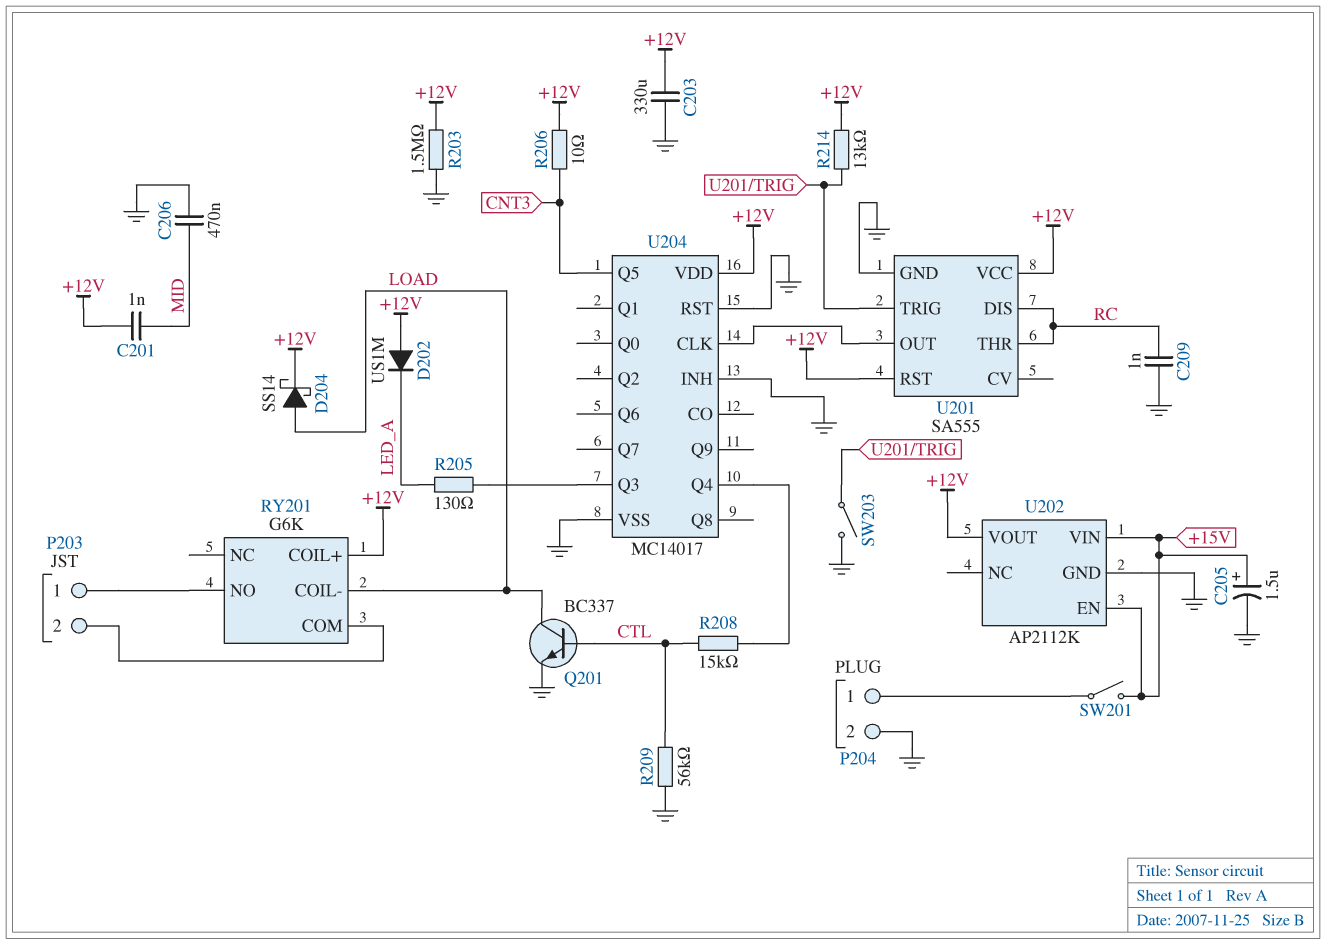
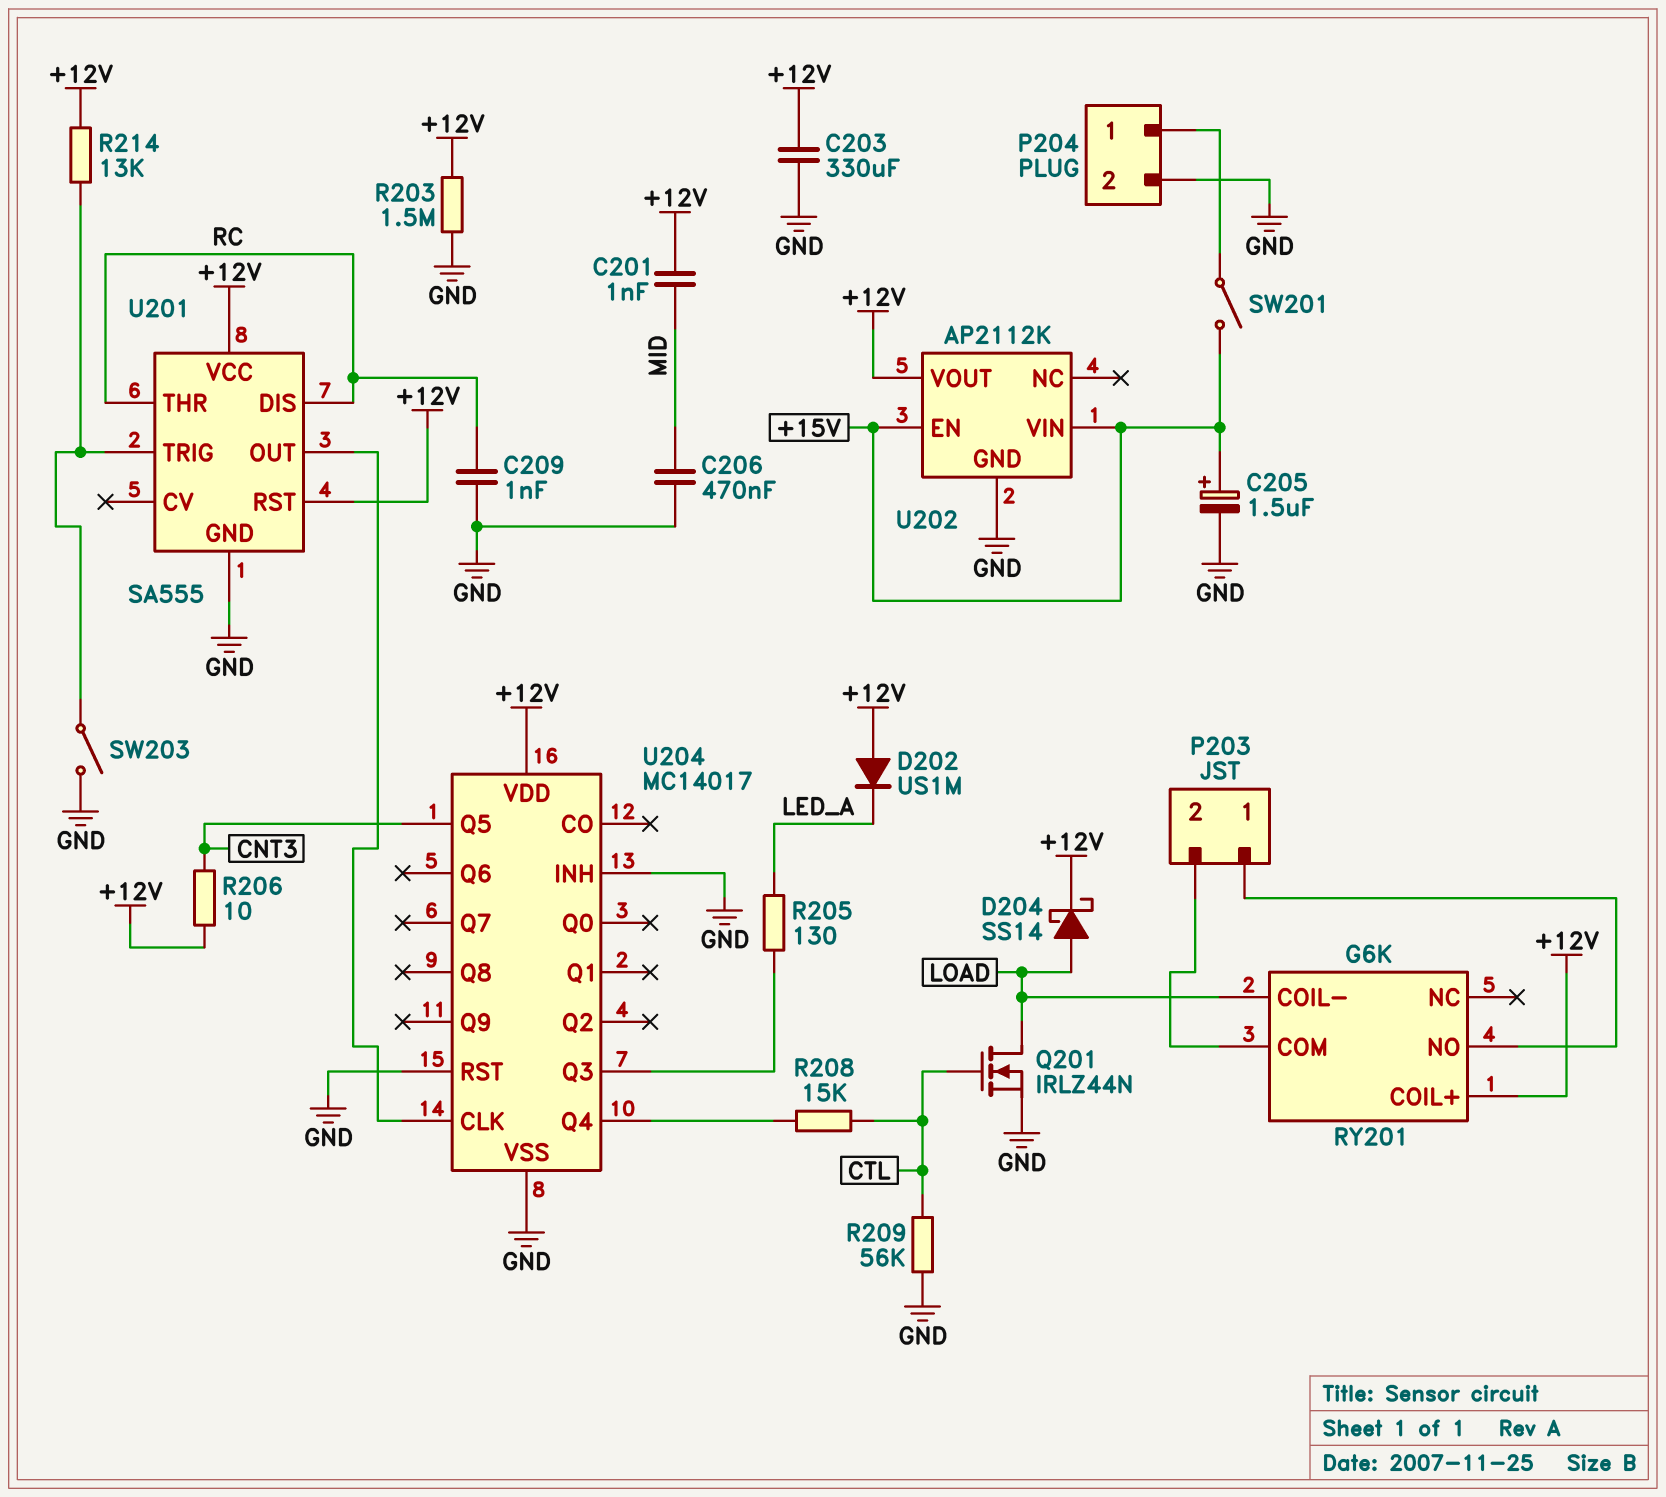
Q201: NPN BC337 (B CTL, C LOAD, E GND) -> NMOS IRLZ44N (G CTL, D LOAD, S GND)

